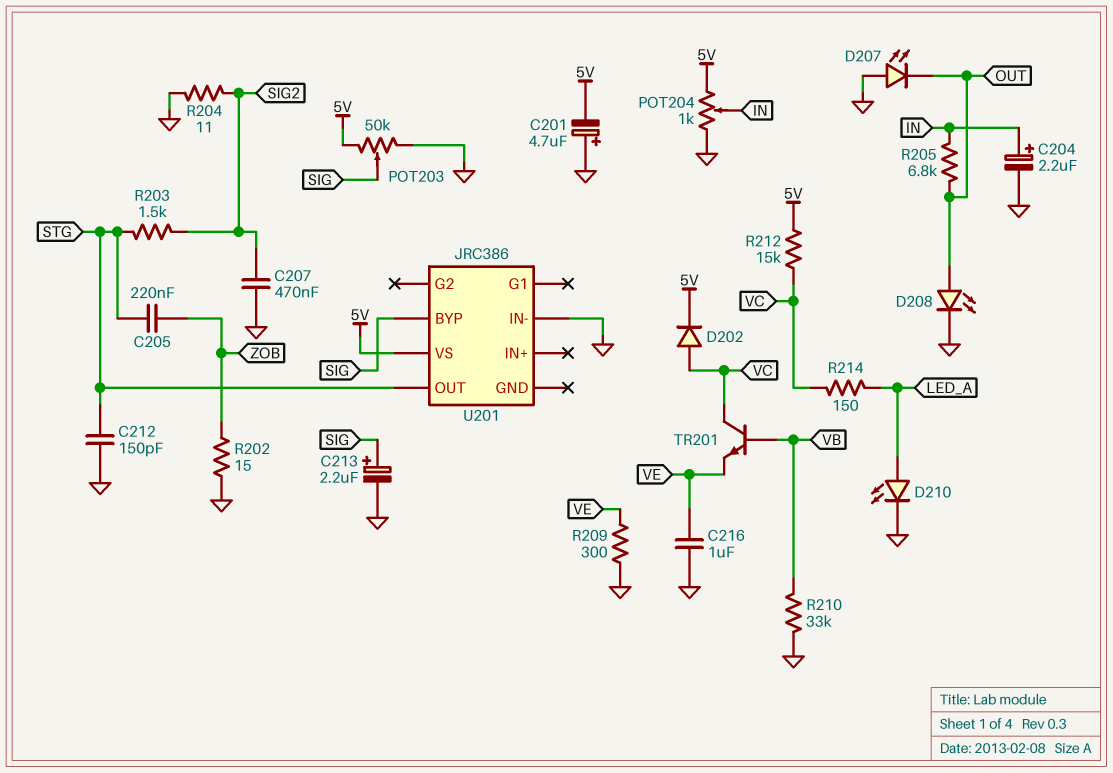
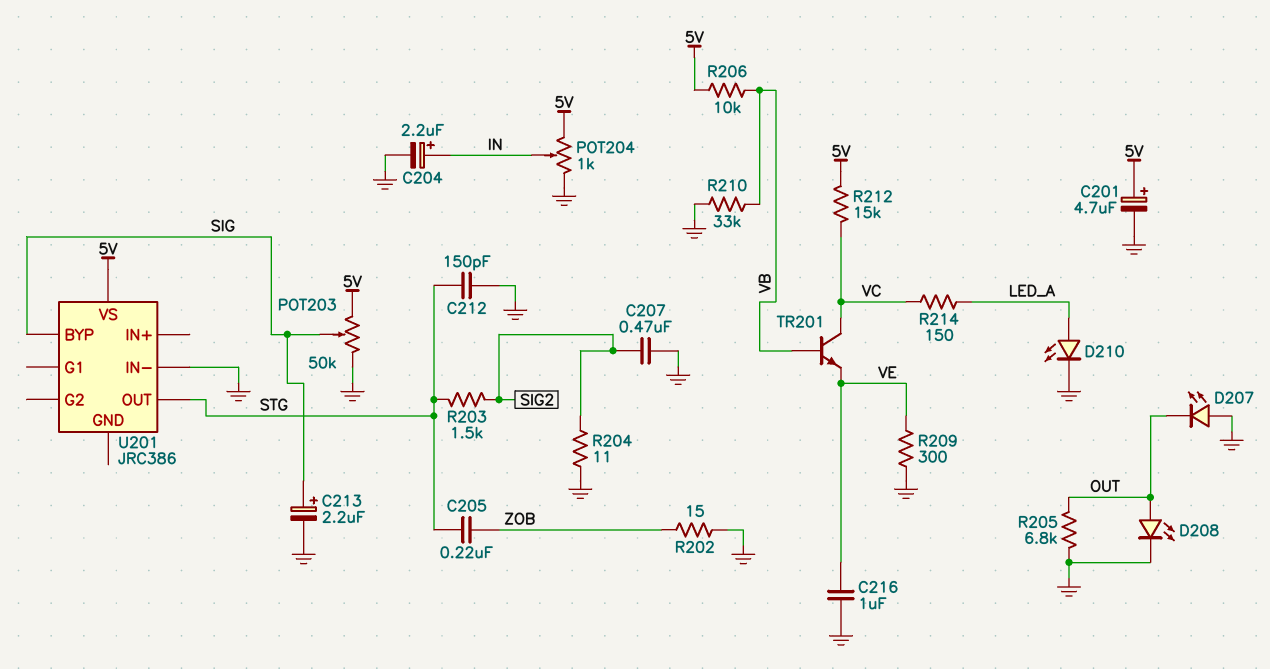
C201: 4.7uF (plus GND, minus 5V) -> 4.7uF (plus 5V, minus GND)
D202: diode (A VC, K 5V) -> none
R205: 6.8k (IN, OUT) -> 6.8k (GND, OUT)
R206: none -> 10k (5V, VB)

